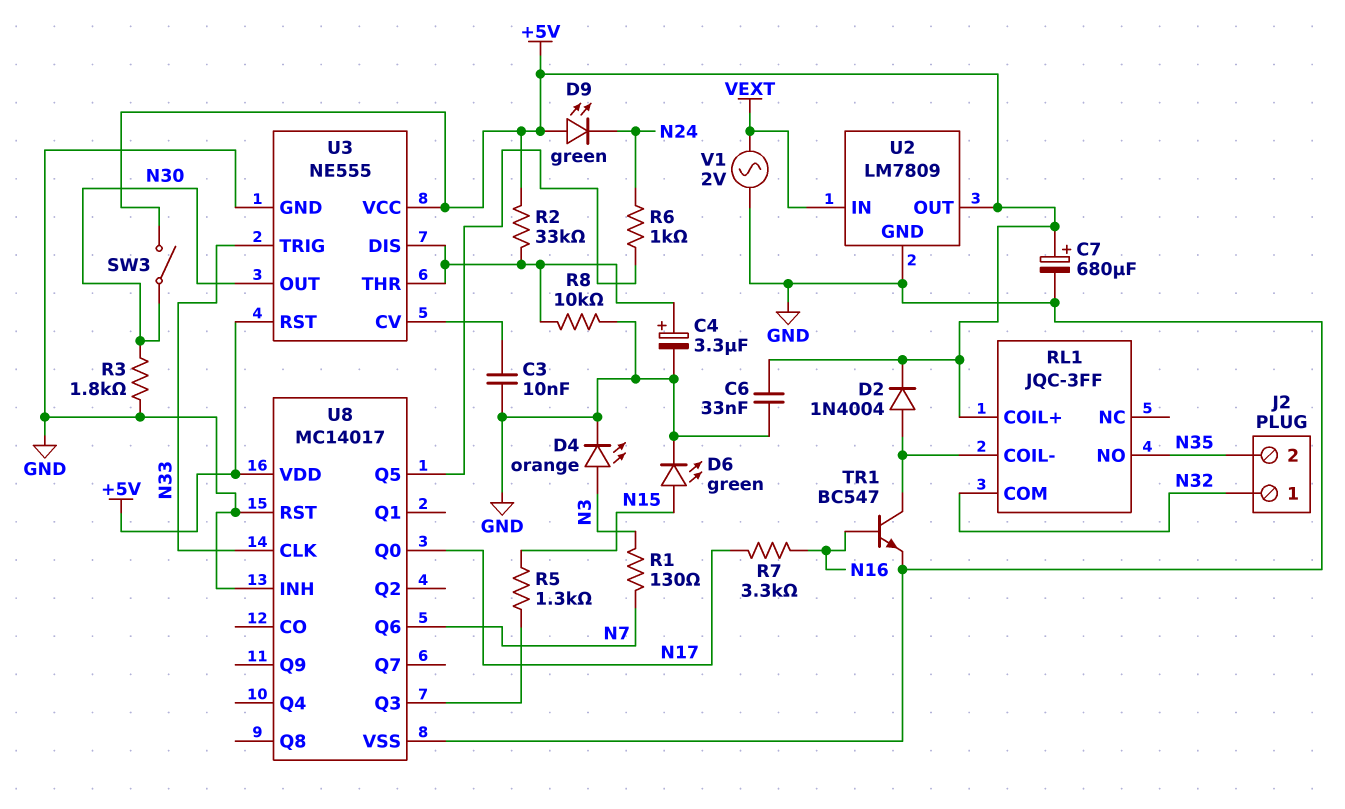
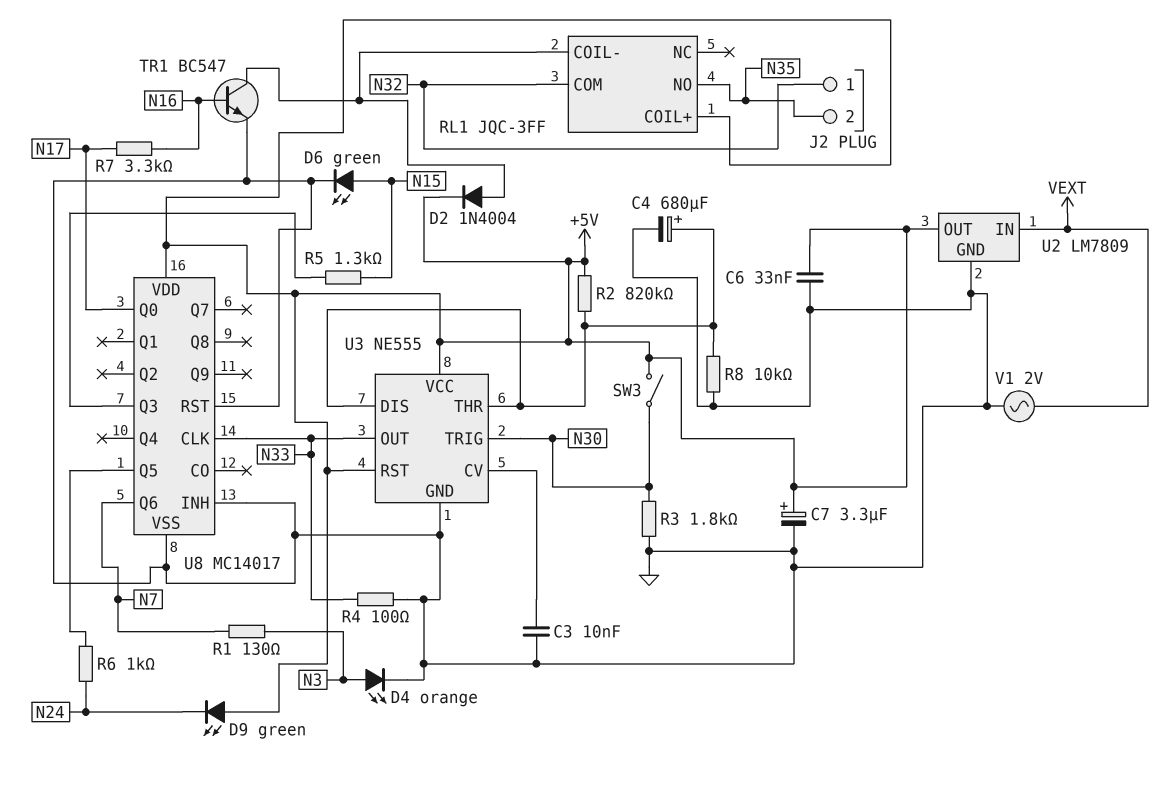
C4: 3.3uF (plus U3/DIS, minus GND) -> 680uF (plus U3/DIS, minus GND)
C7: 680uF (plus +5V, minus GND) -> 3.3uF (plus +5V, minus GND)
R2: 33k (+5V, U3/DIS) -> 820k (+5V, U3/DIS)
R4: none -> 100 (GND, N33)
U3 pin OUT: N30 -> N33
U3 pin TRIG: N33 -> N30

